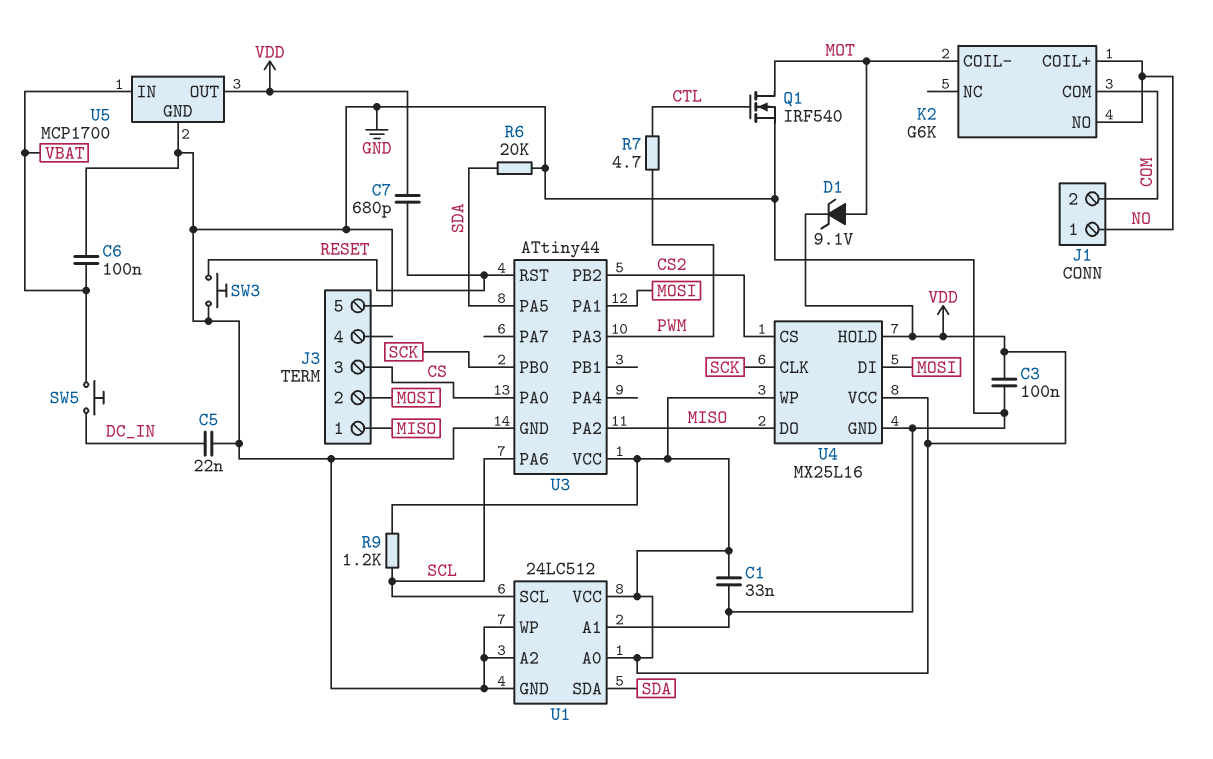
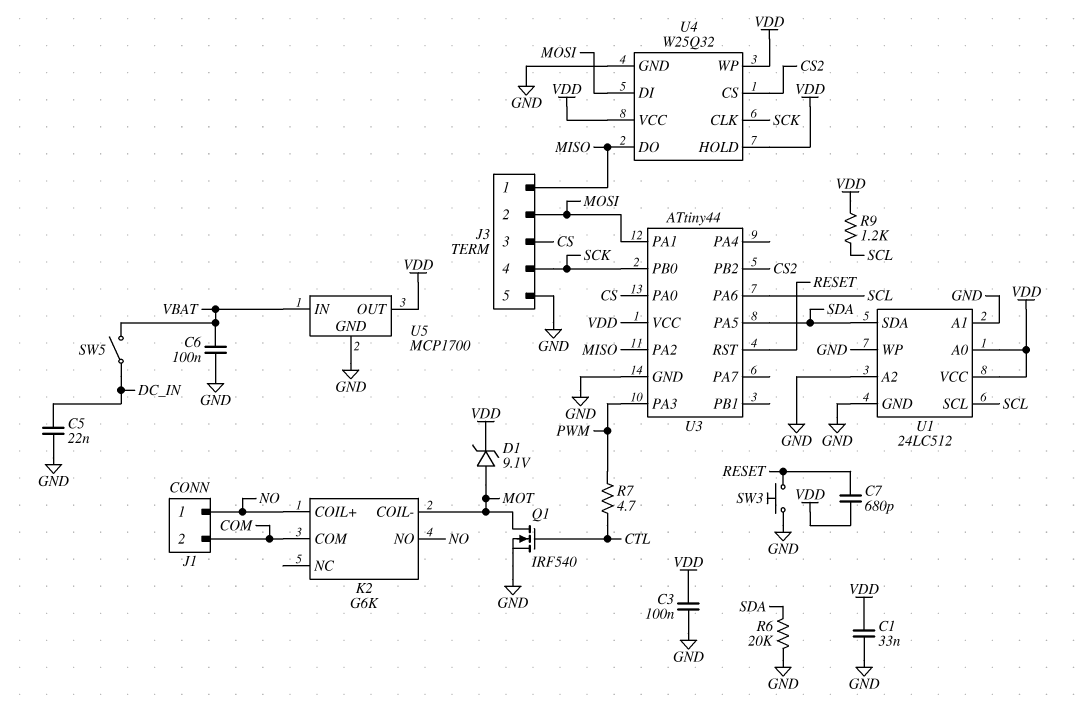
J3 pin 4: none -> SCK
SW5: button (DC_IN, VBAT) -> switch (DC_IN, VBAT)
U4: MX25L16 -> W25Q32

